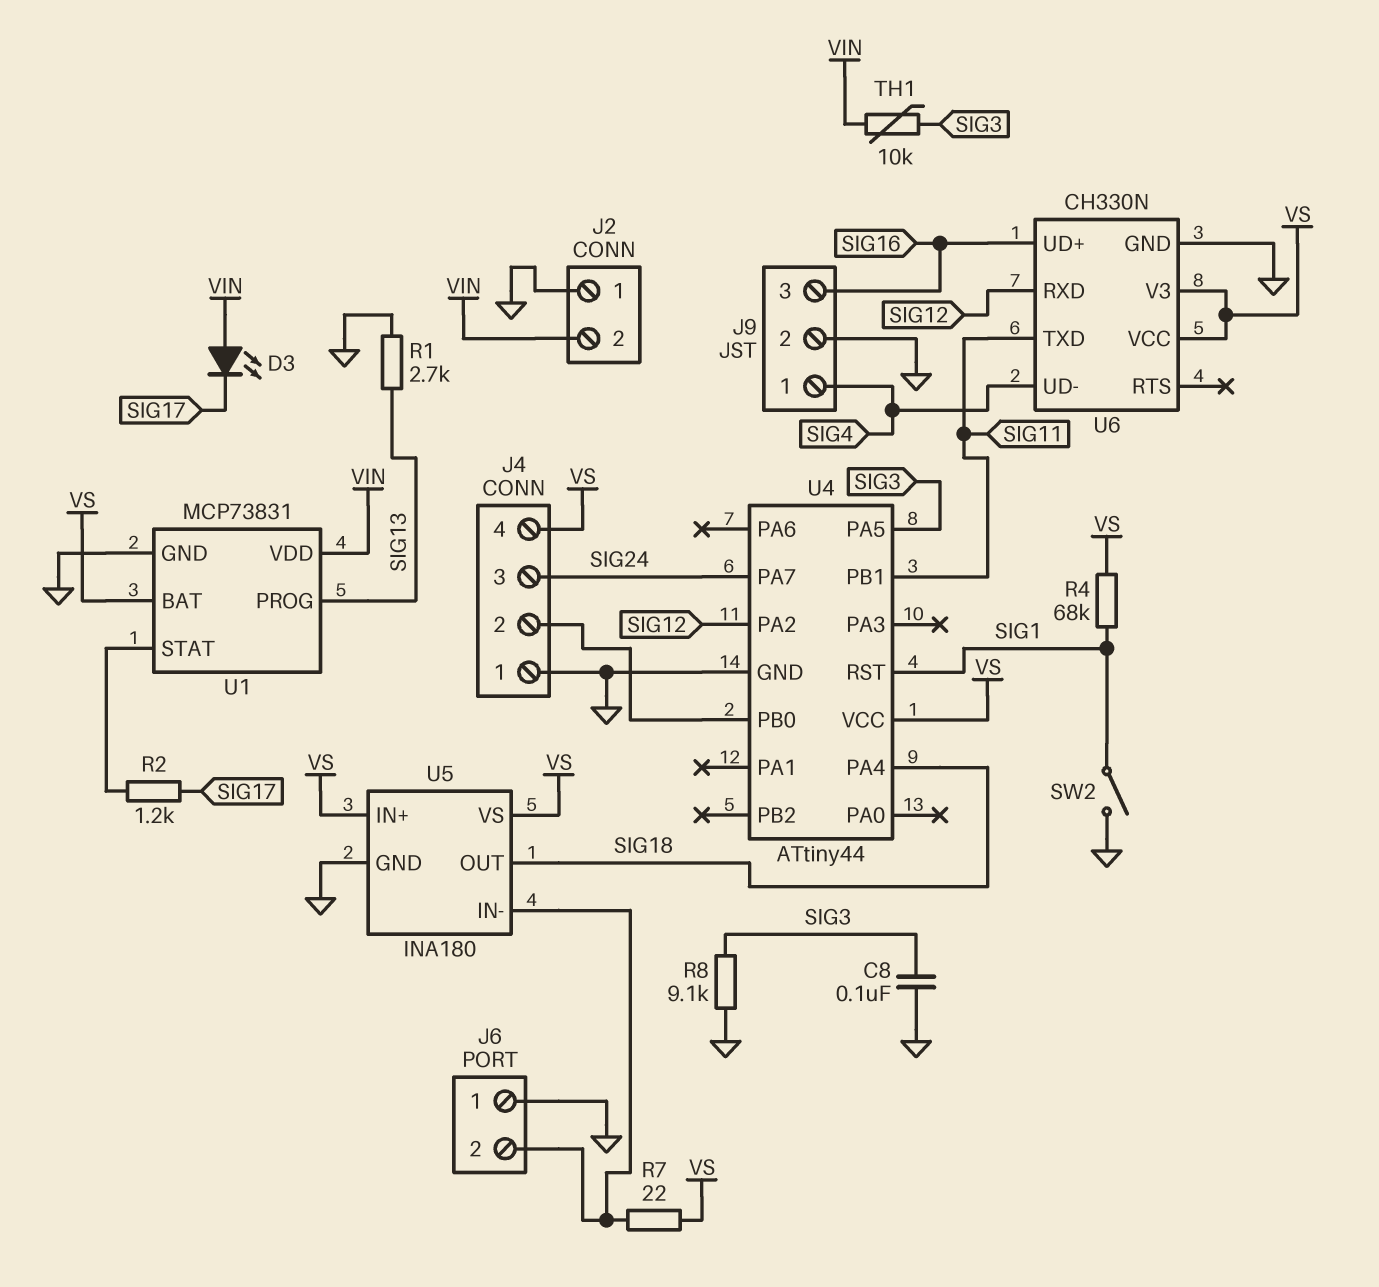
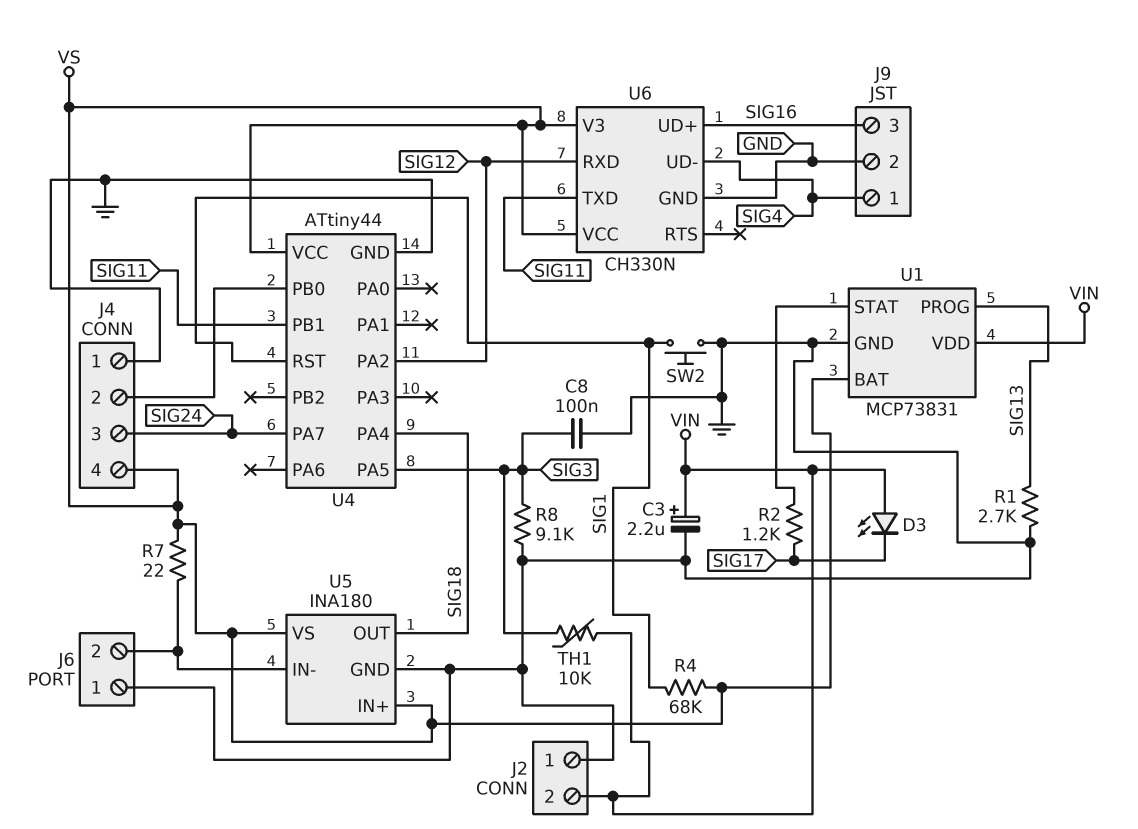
C3: none -> 2.2uF (plus VIN, minus GND)
SW2: switch (GND, SIG1) -> button (GND, SIG1)

